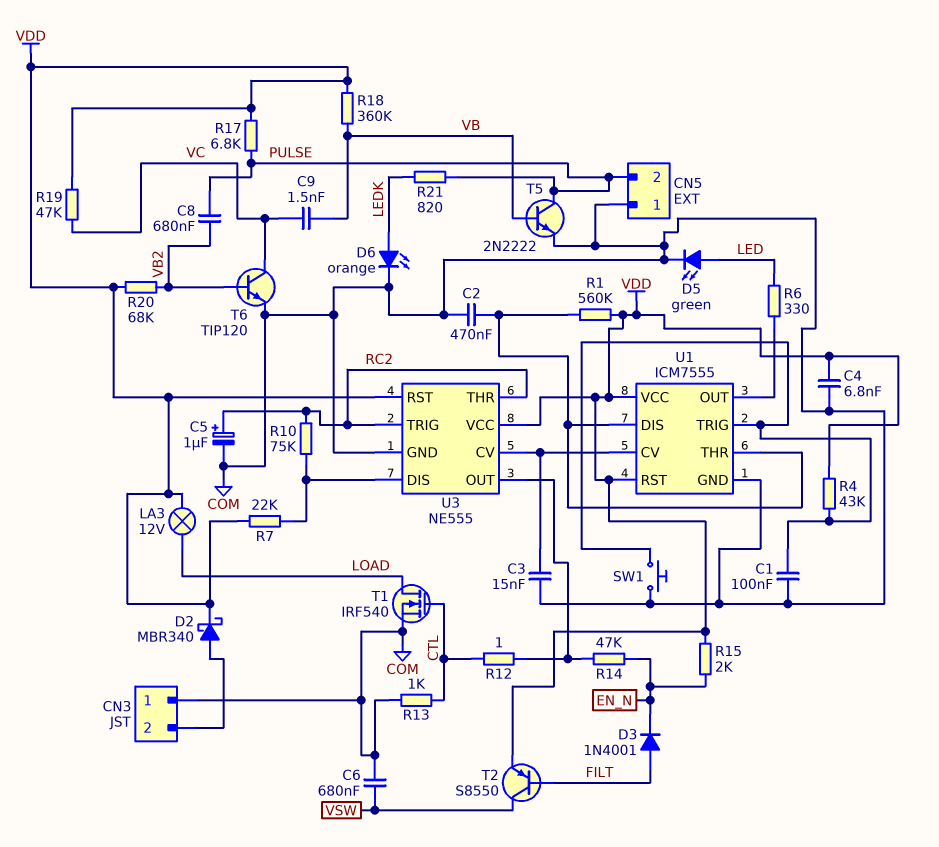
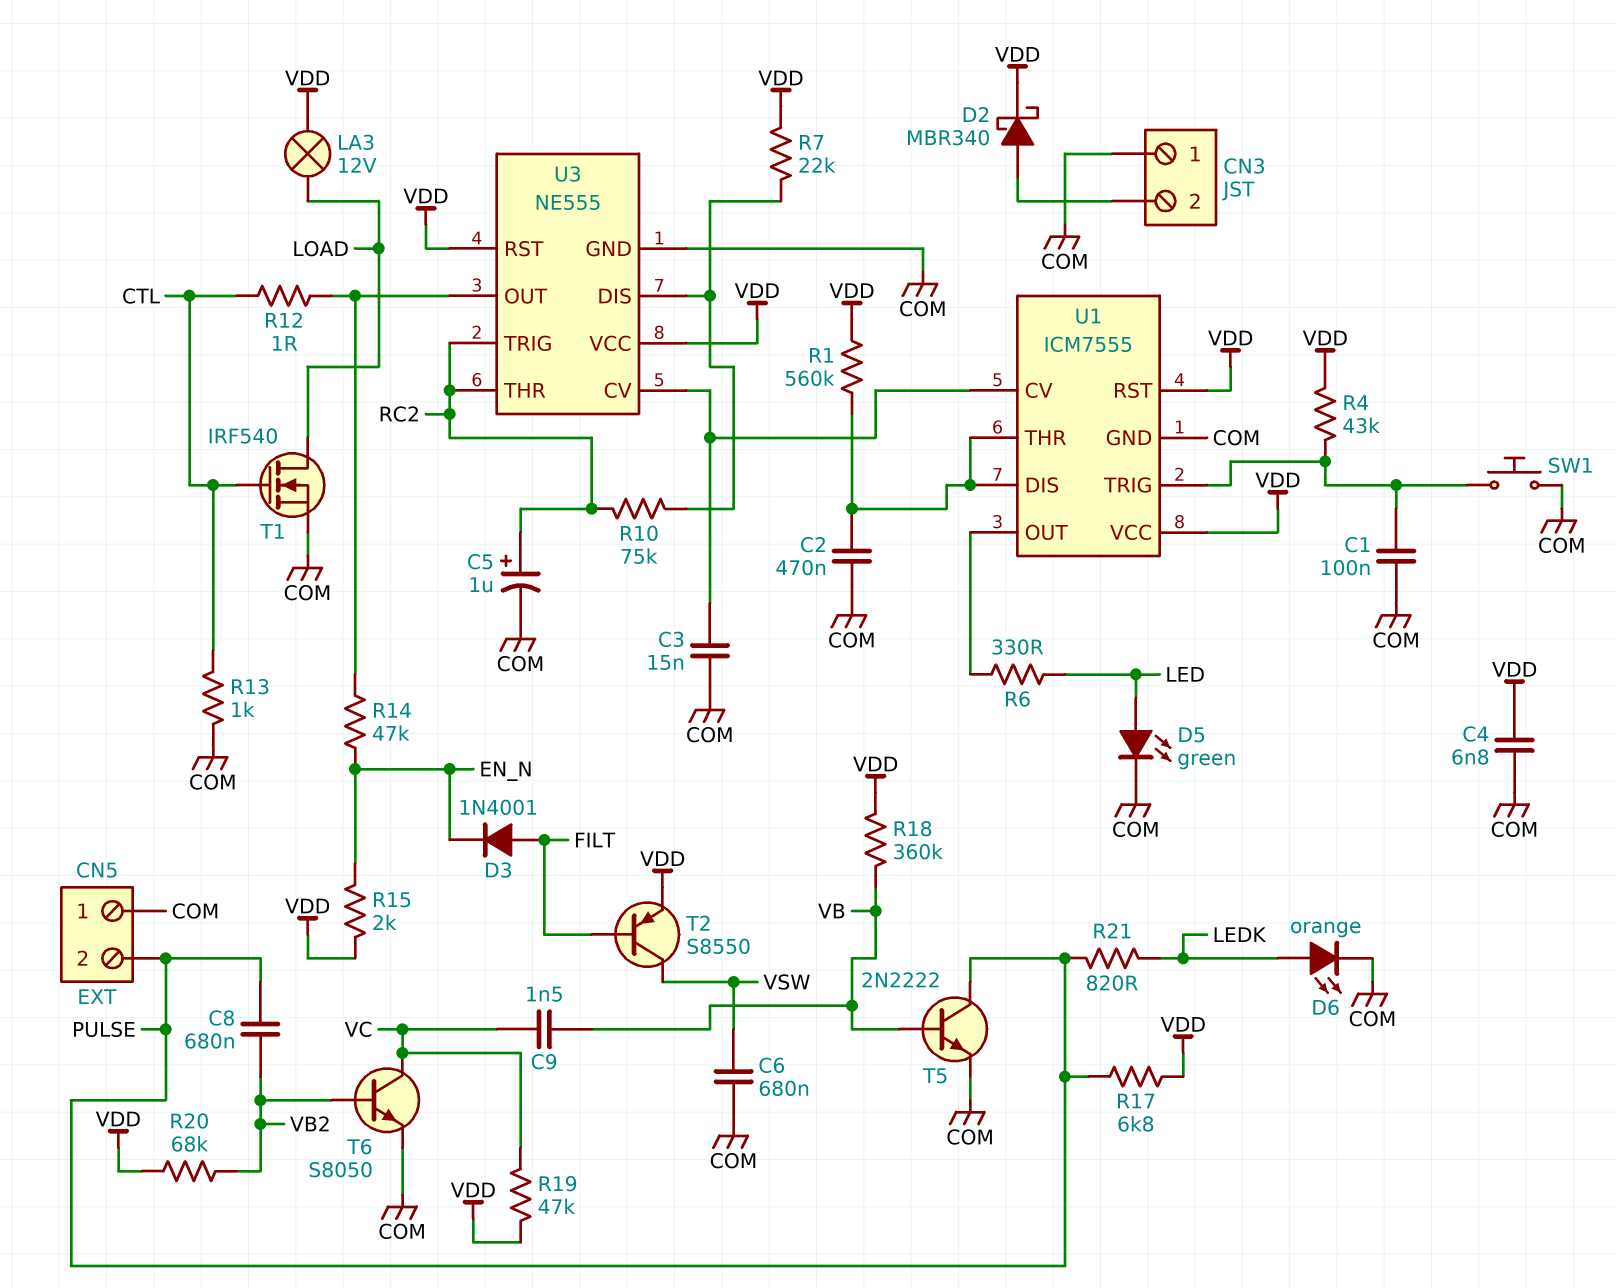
T6: NPN TIP120 (B VB2, C VC, E COM) -> NPN S8050 (B VB2, C VC, E COM)

